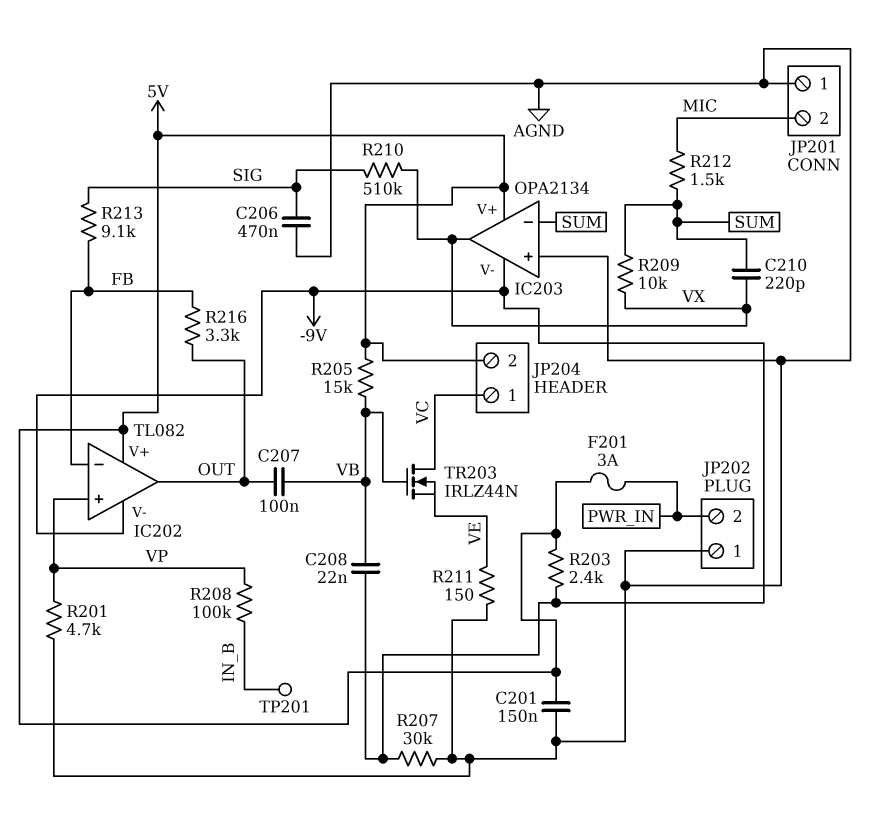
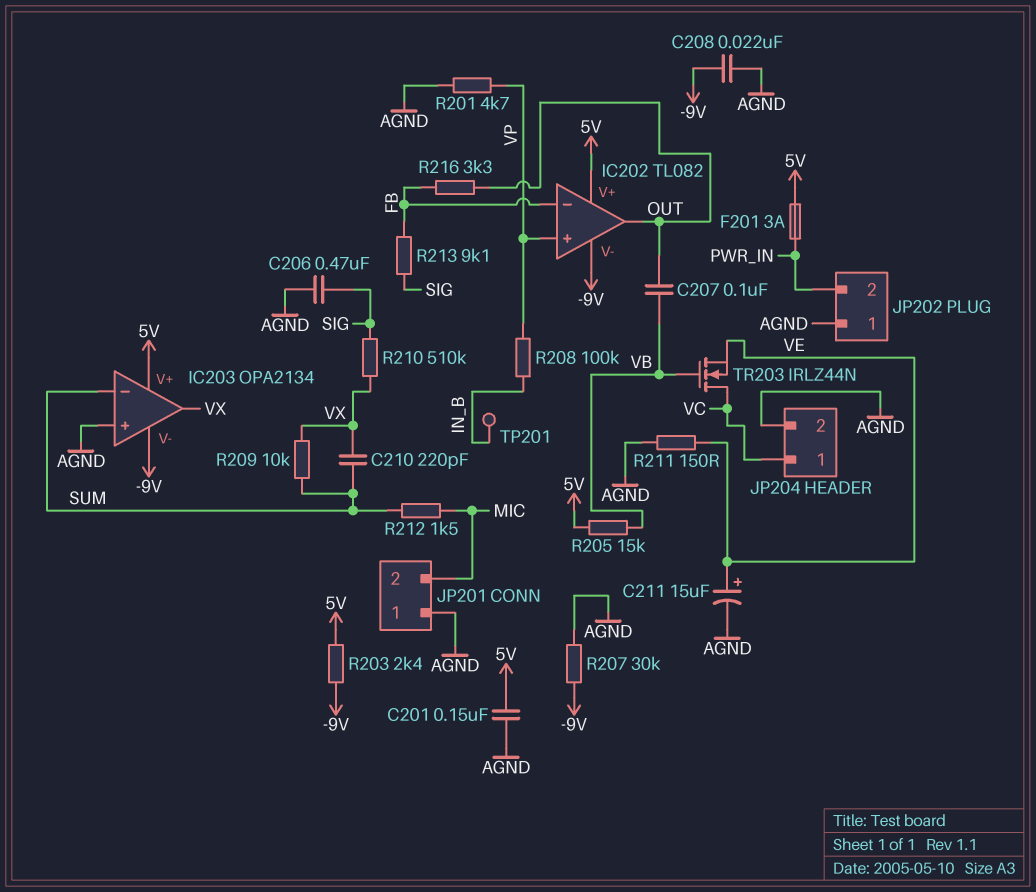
C208: 22nF (-9V, VB) -> 22nF (-9V, AGND)
C211: none -> 15uF (plus VE, minus AGND)
JP204 pin 2: 5V -> AGND

